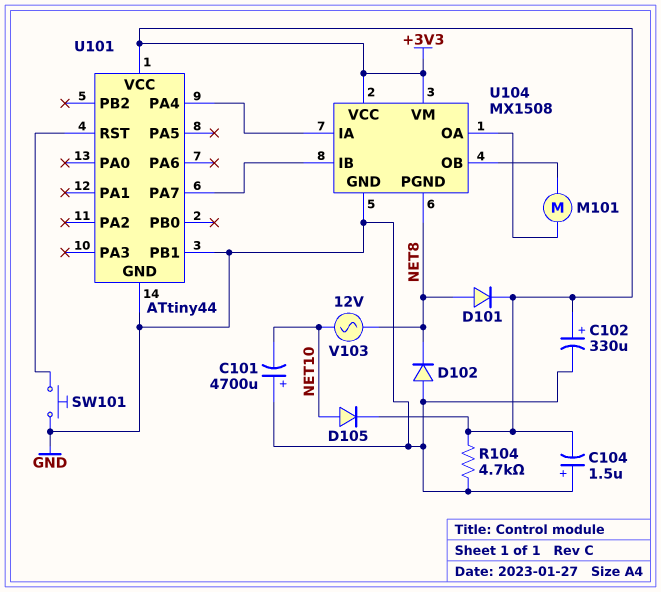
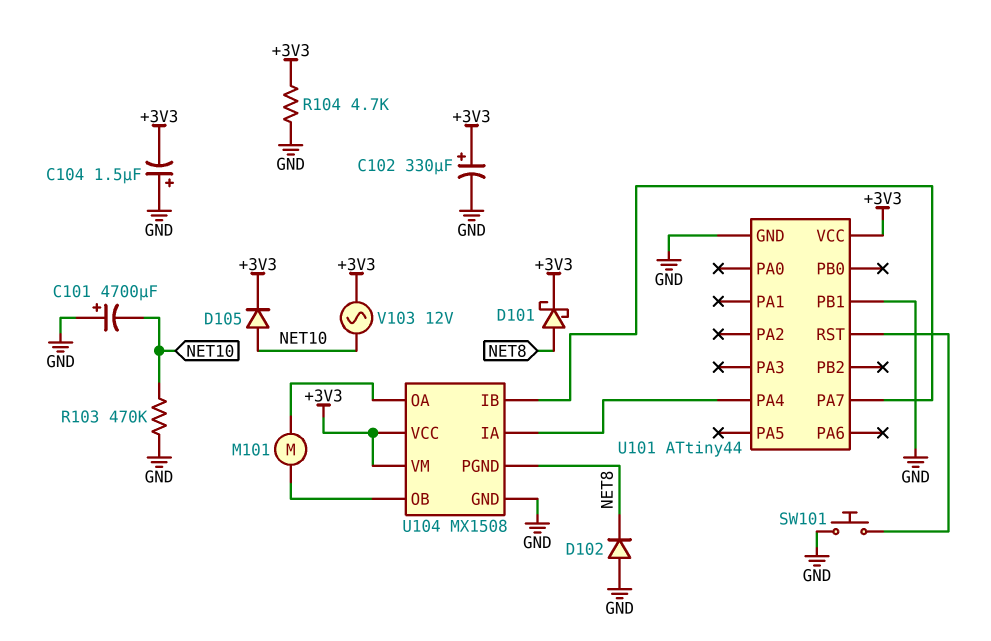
D101: diode (A NET8, K +3V3) -> schottky (A NET8, K +3V3)
R103: none -> 470k (GND, NET10)
V103: AC 12V (NET8, NET10) -> AC 12V (+3V3, NET10)

